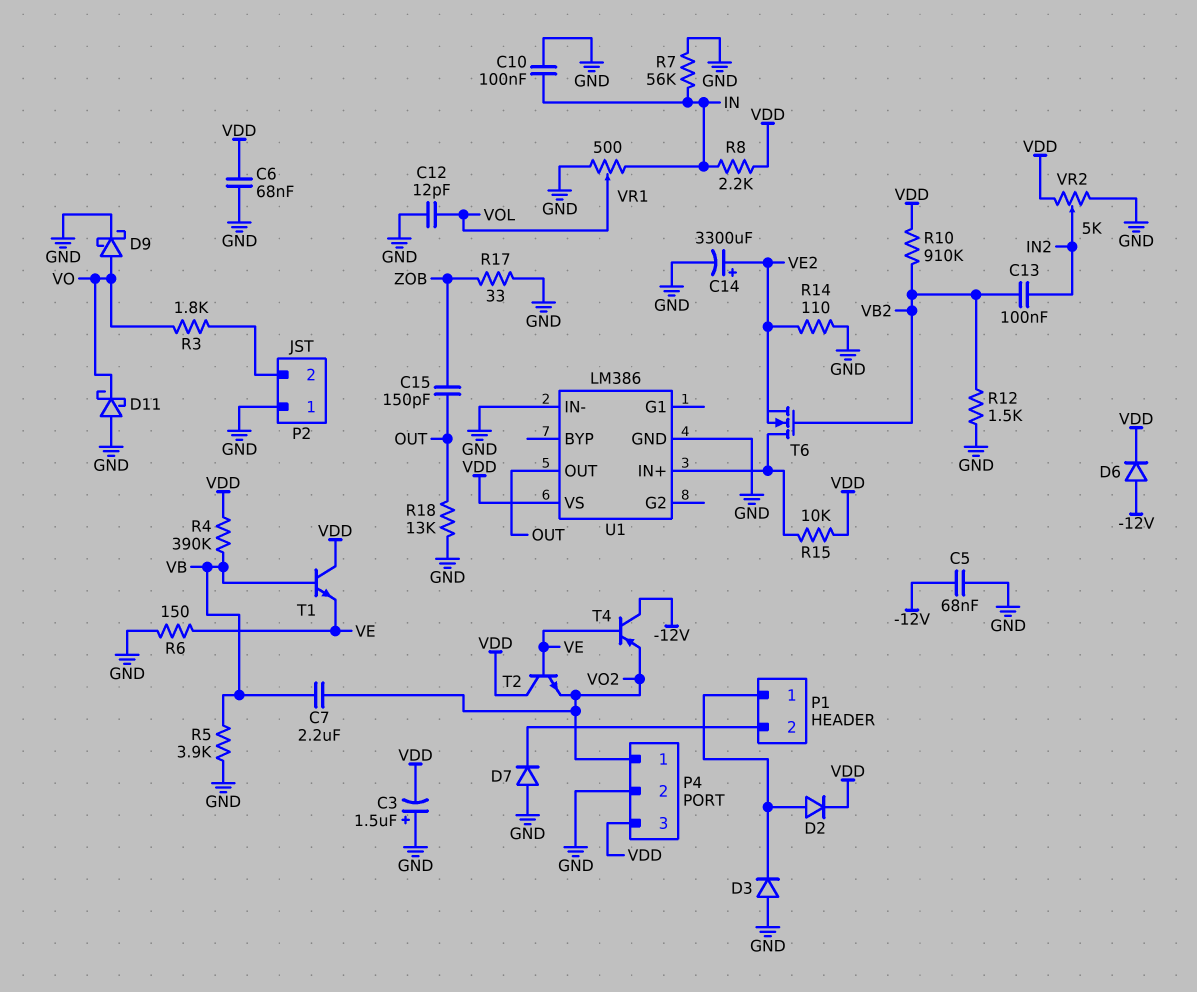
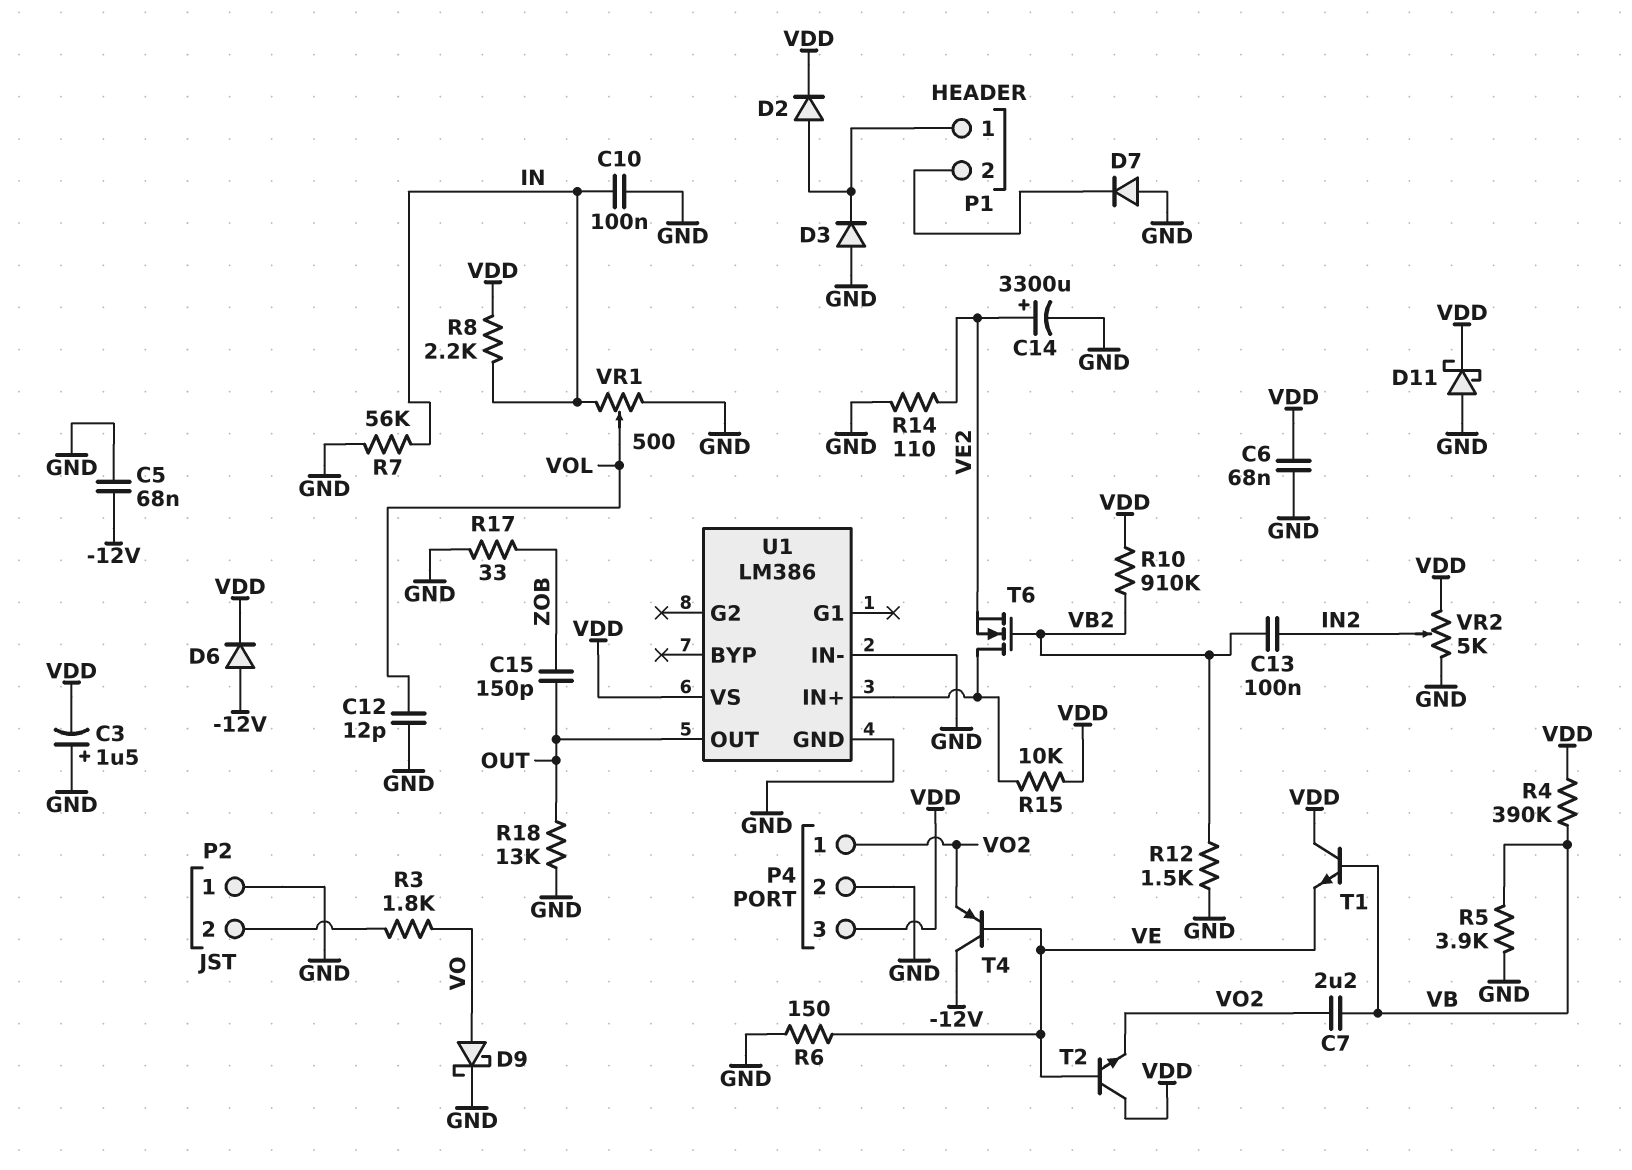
D11: schottky (A GND, K VO) -> schottky (A GND, K VDD)

